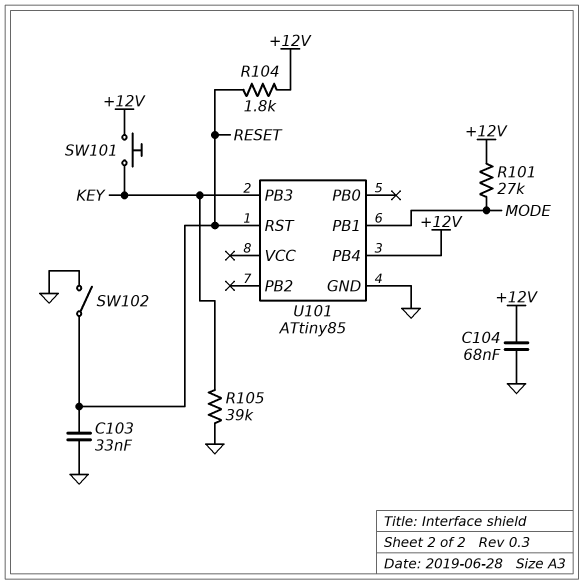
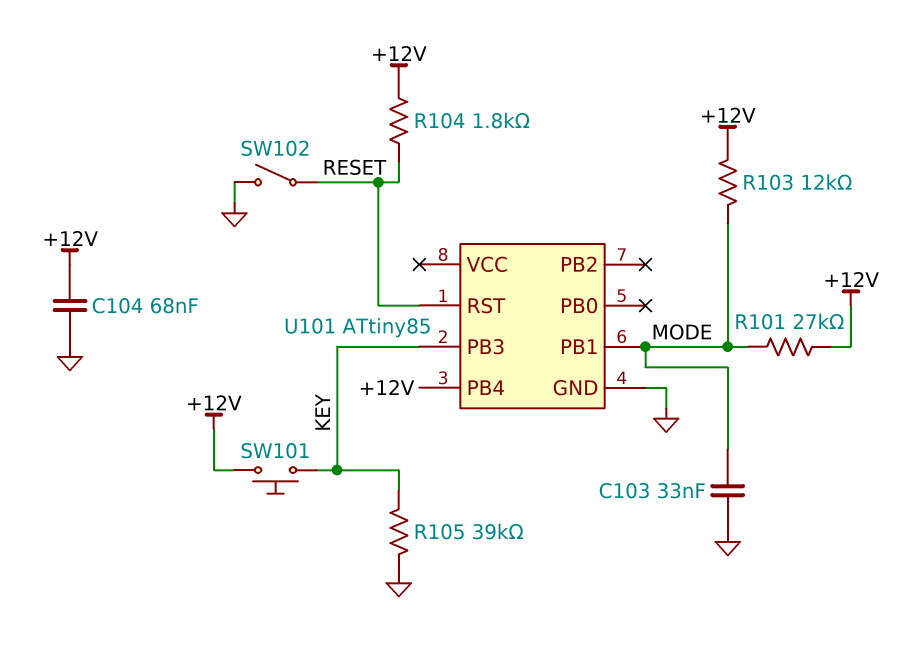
C103: 33nF (GND, RESET) -> 33nF (GND, MODE)
R103: none -> 12k (+12V, MODE)

